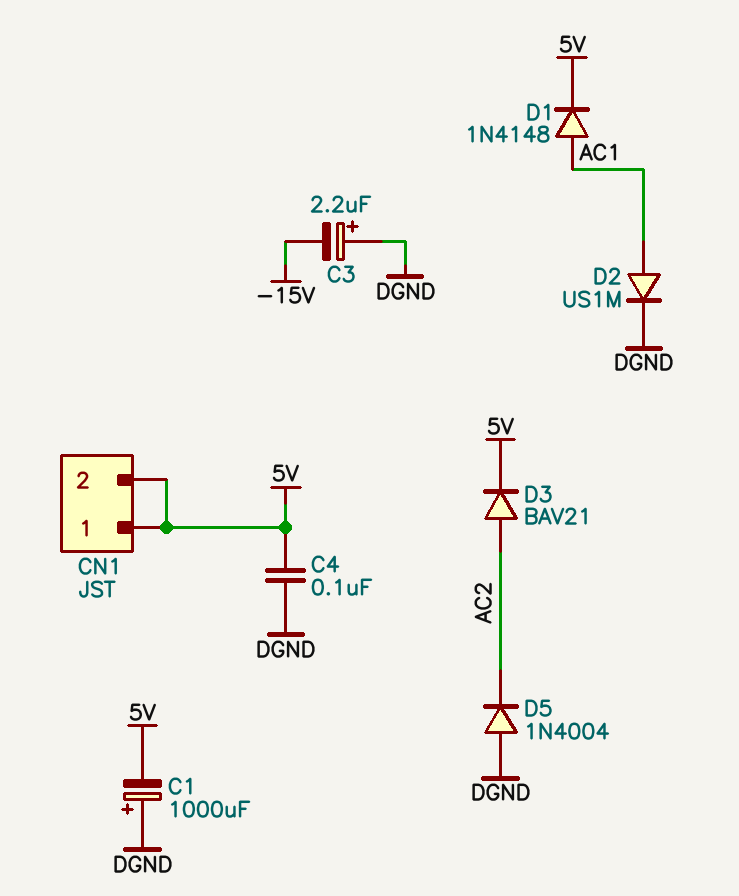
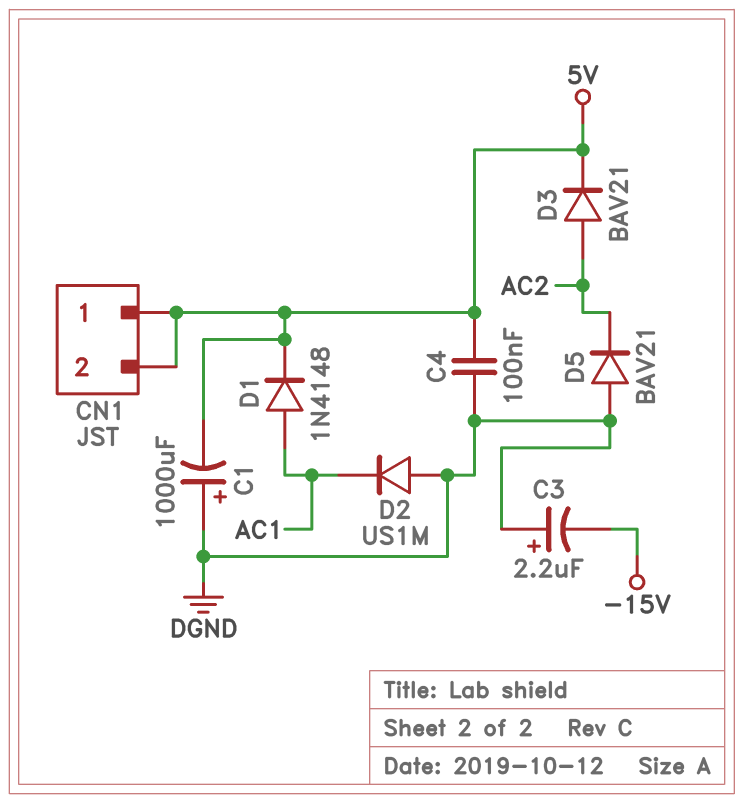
D2: diode US1M (A AC1, K DGND) -> diode US1M (A DGND, K AC1)
D5: diode 1N4004 (A DGND, K AC2) -> diode BAV21 (A DGND, K AC2)

